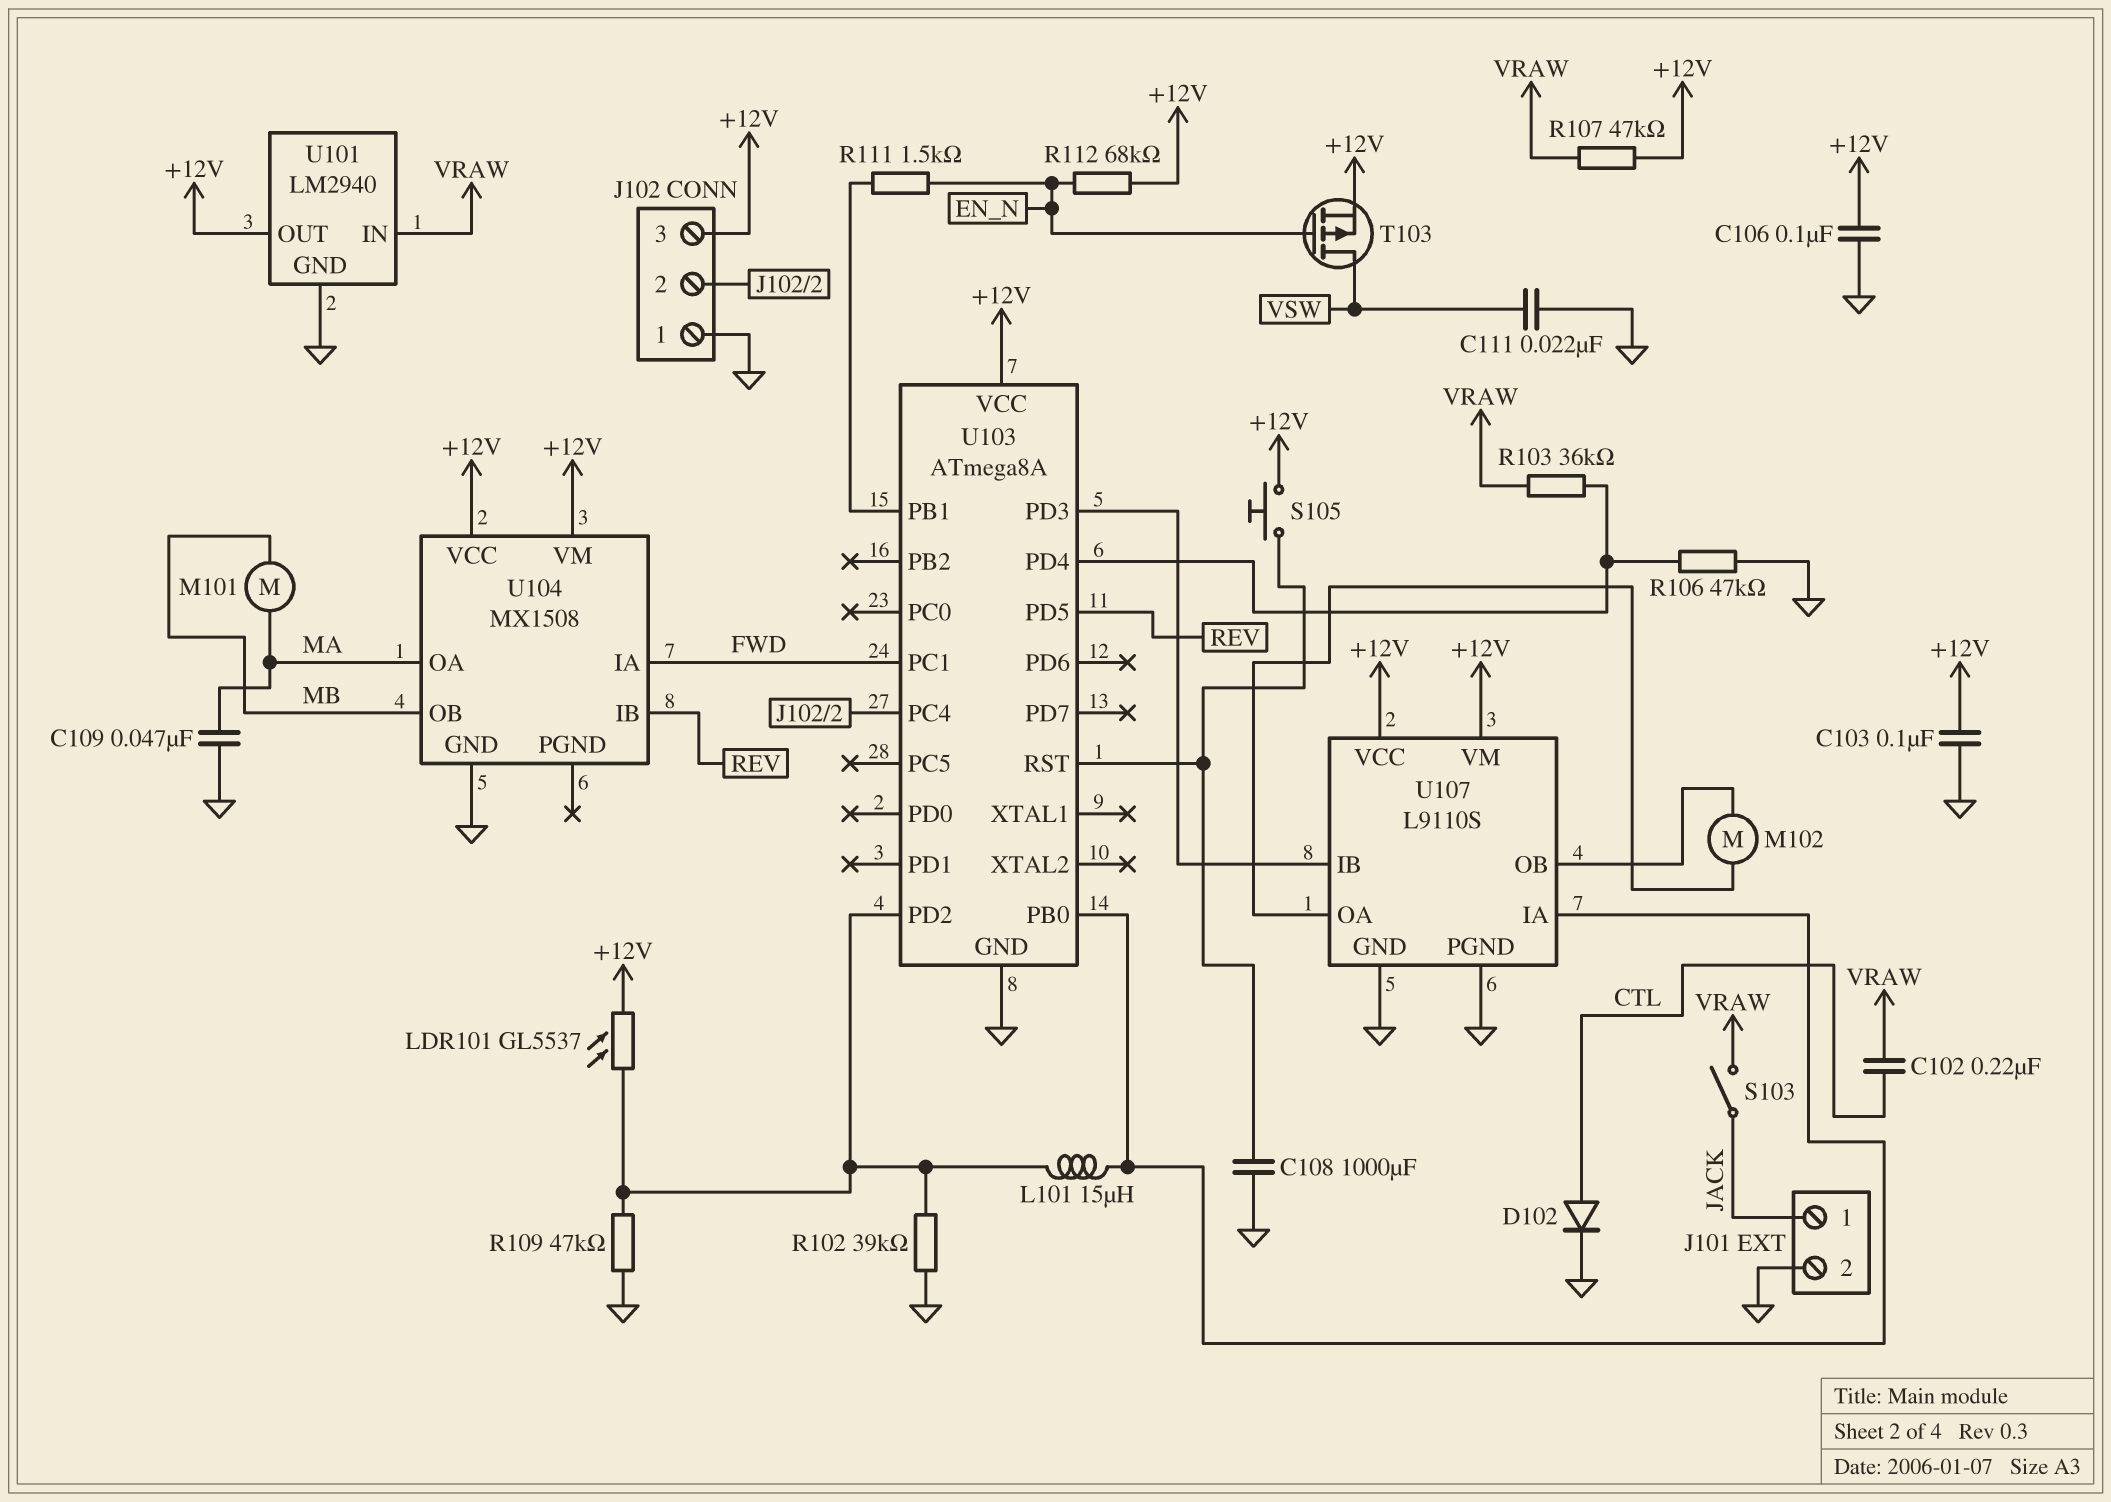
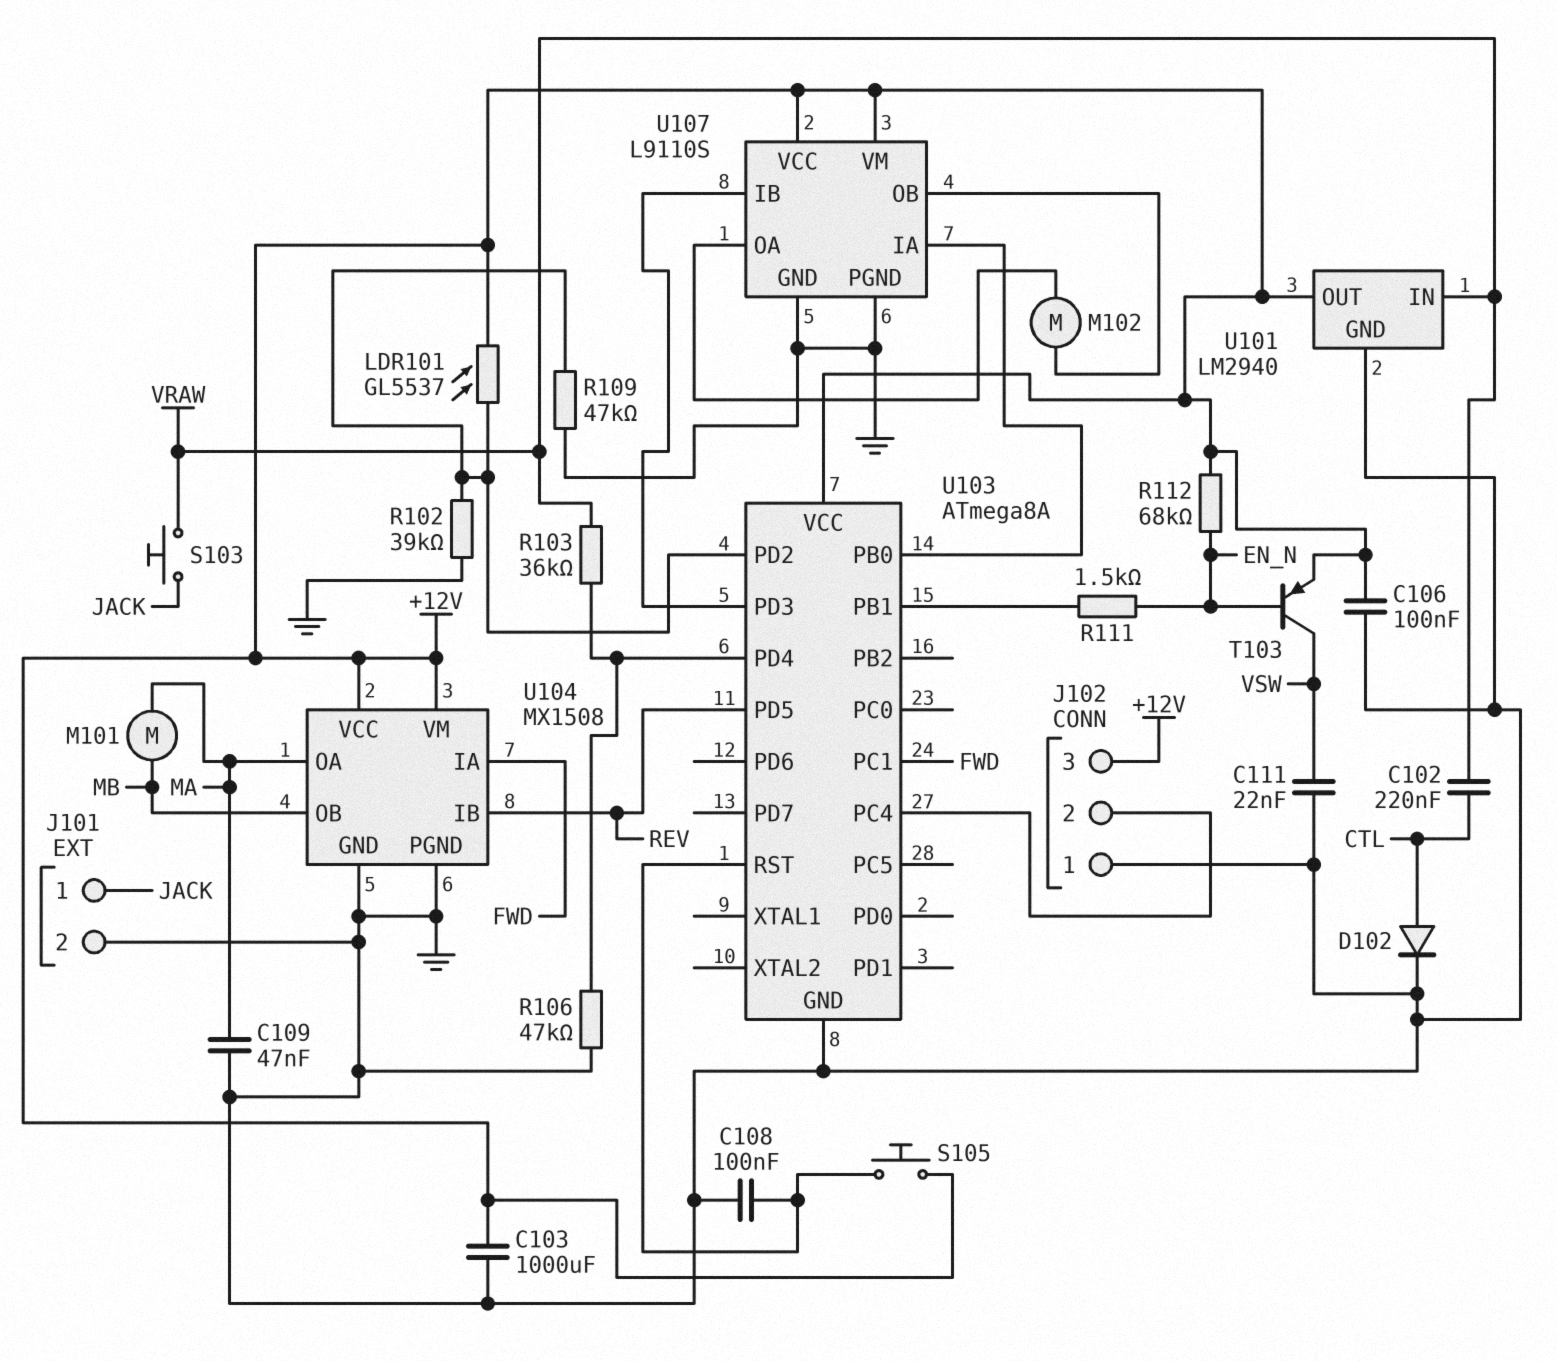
C103: 100nF (+12V, GND) -> 1000uF (+12V, GND)
C108: 1000uF (GND, U103/RST) -> 100nF (GND, U103/RST)
L101: 15uH (U103/PB0, U103/PD2) -> none
R107: 47k (+12V, VRAW) -> none
S103: switch (JACK, VRAW) -> button (JACK, VRAW)
T103: PMOS (G EN_N, D VSW, S +12V) -> PNP (B EN_N, C VSW, E +12V)
U104 pin PGND: none -> GND

